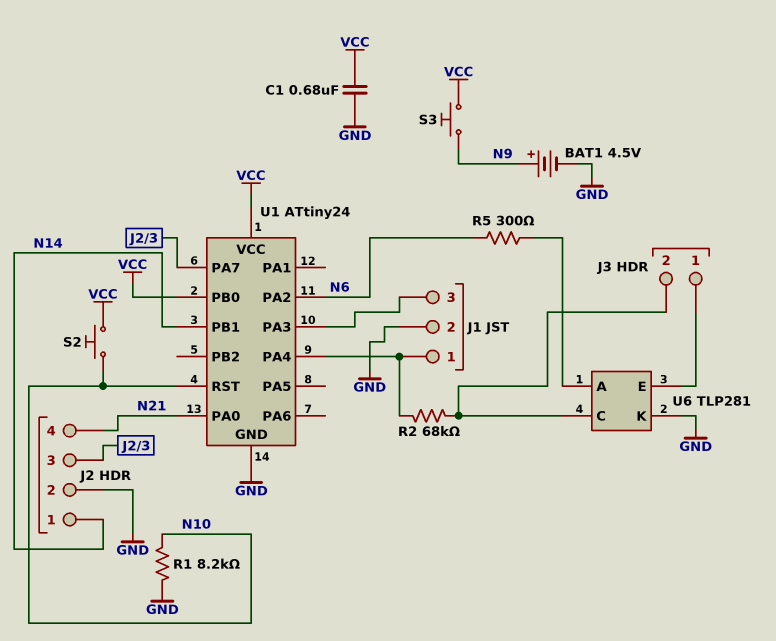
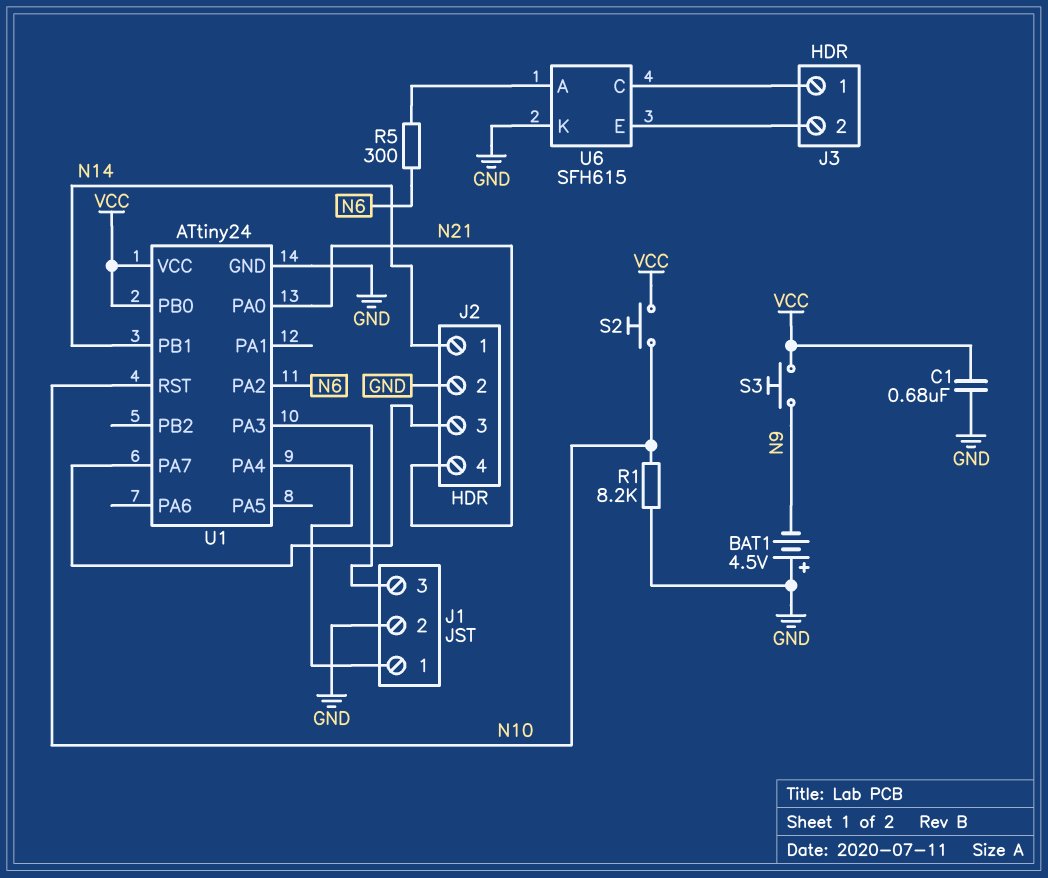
BAT1: 4.5V (plus N9, minus GND) -> 4.5V (plus GND, minus N9)
R2: 68k (J1/1, J3/2) -> none
U6: TLP281 -> SFH615
U6 pin C: J3/2 -> J3/1
U6 pin E: J3/1 -> J3/2

